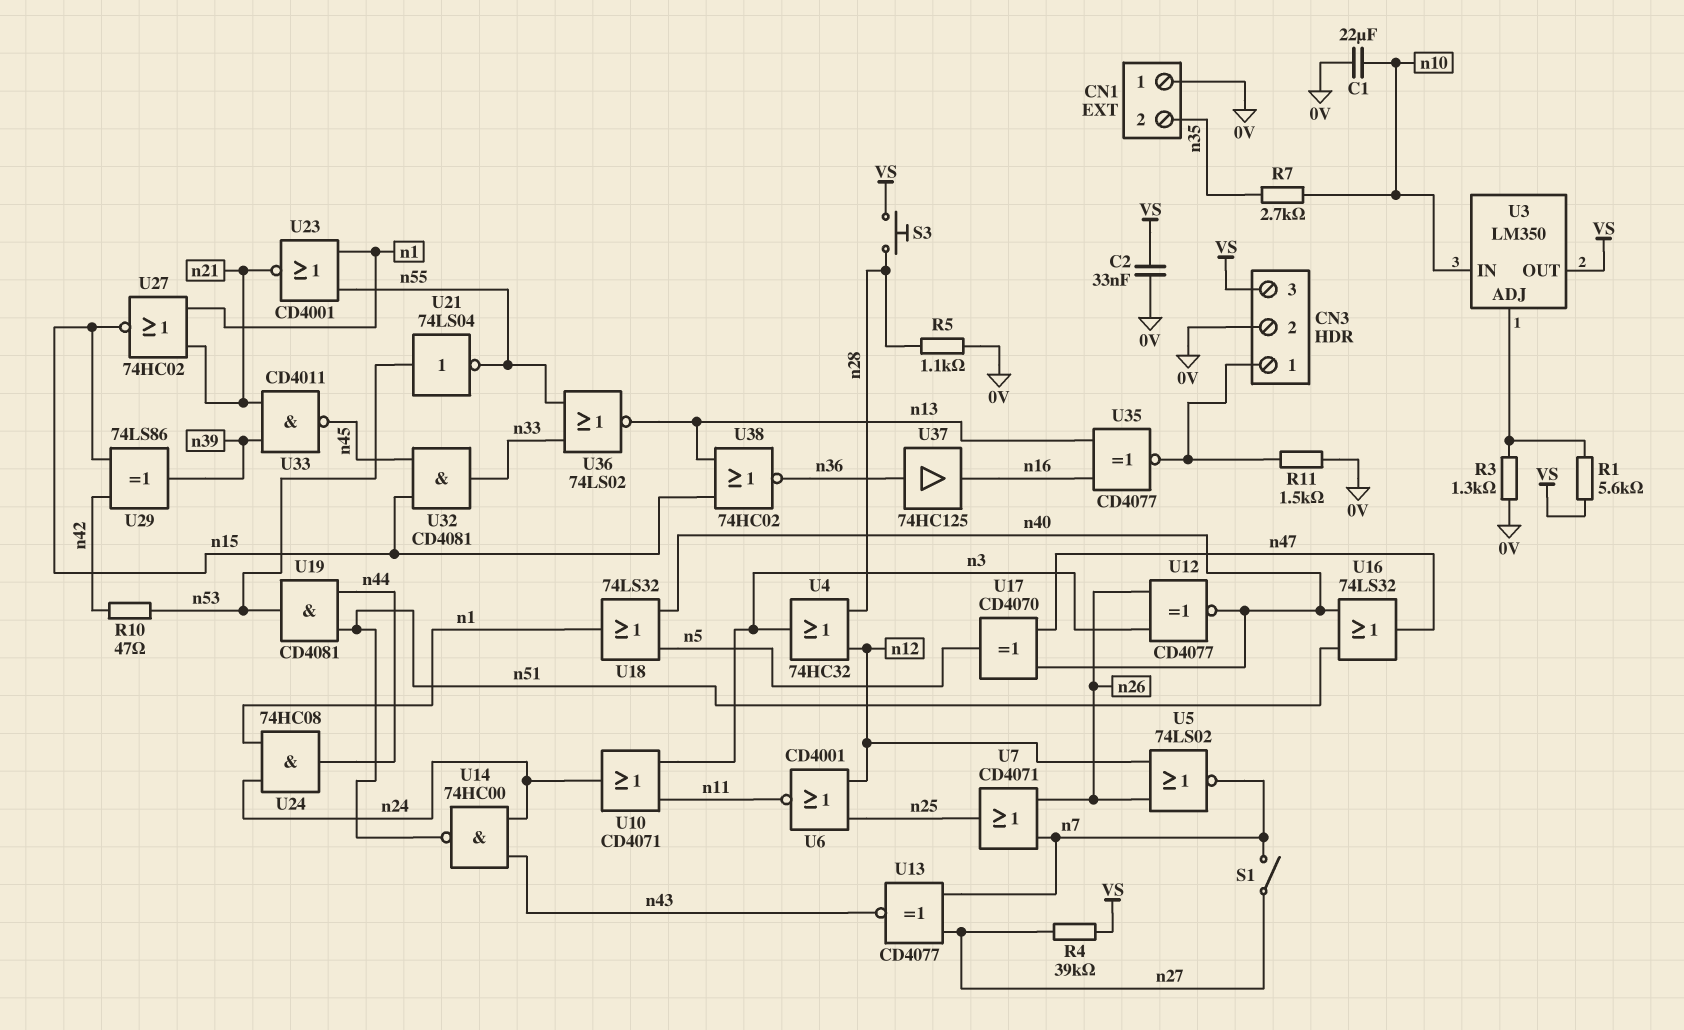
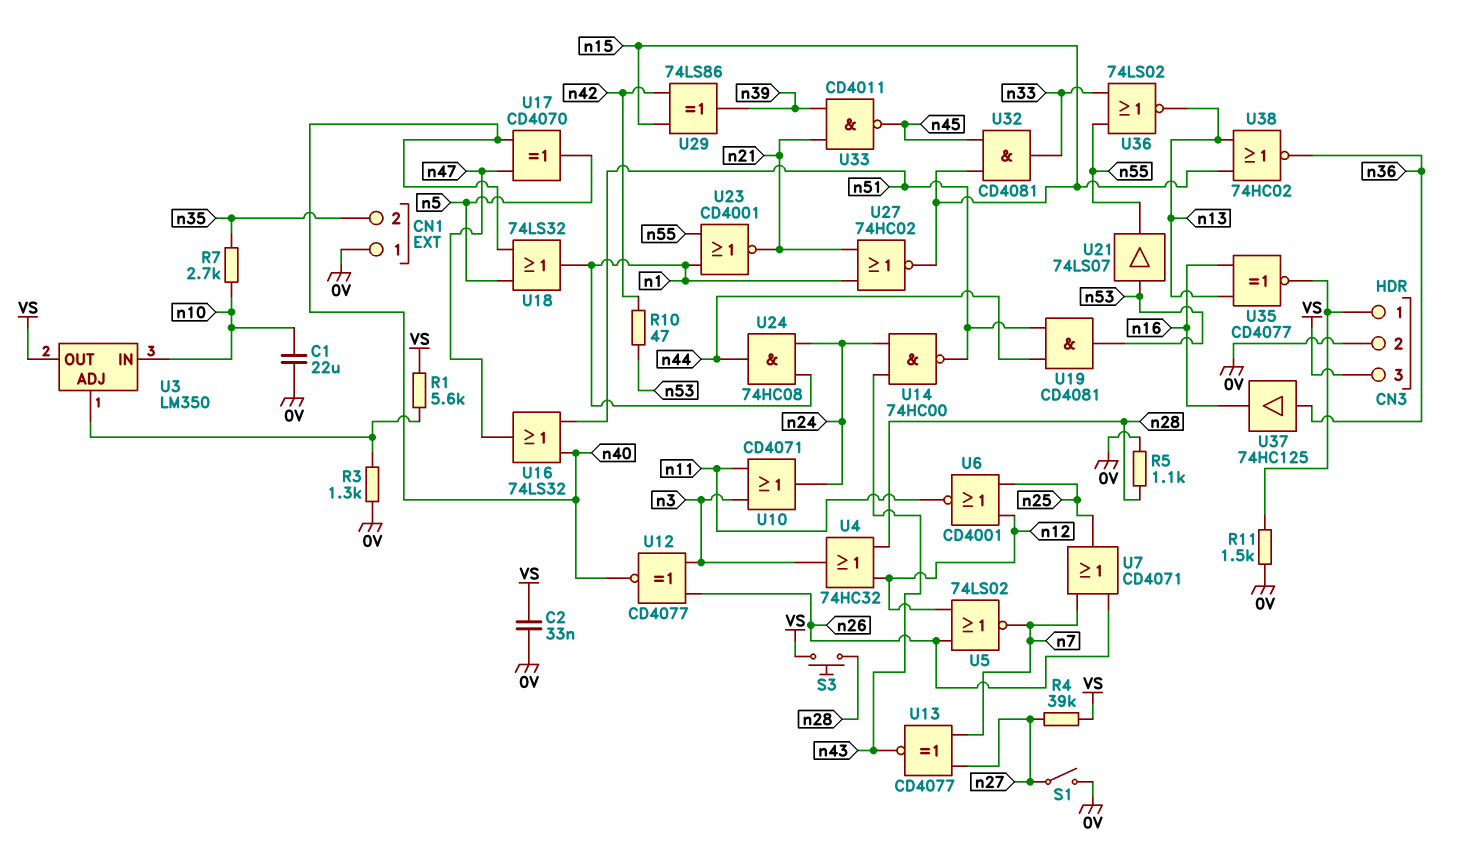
S1: switch (n7, n27) -> switch (0V, n27)
U21: NOT 74LS04 (in n53, out n55) -> buffer 74LS07 (in n53, out n55)

